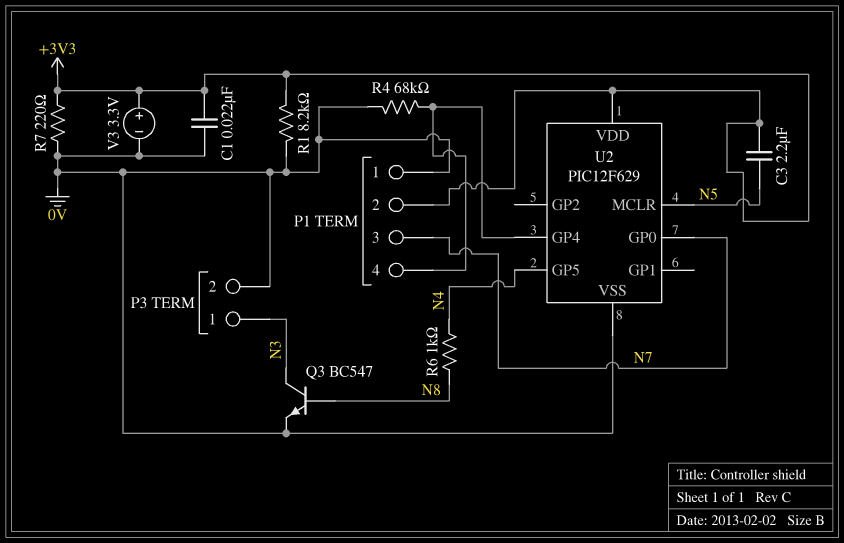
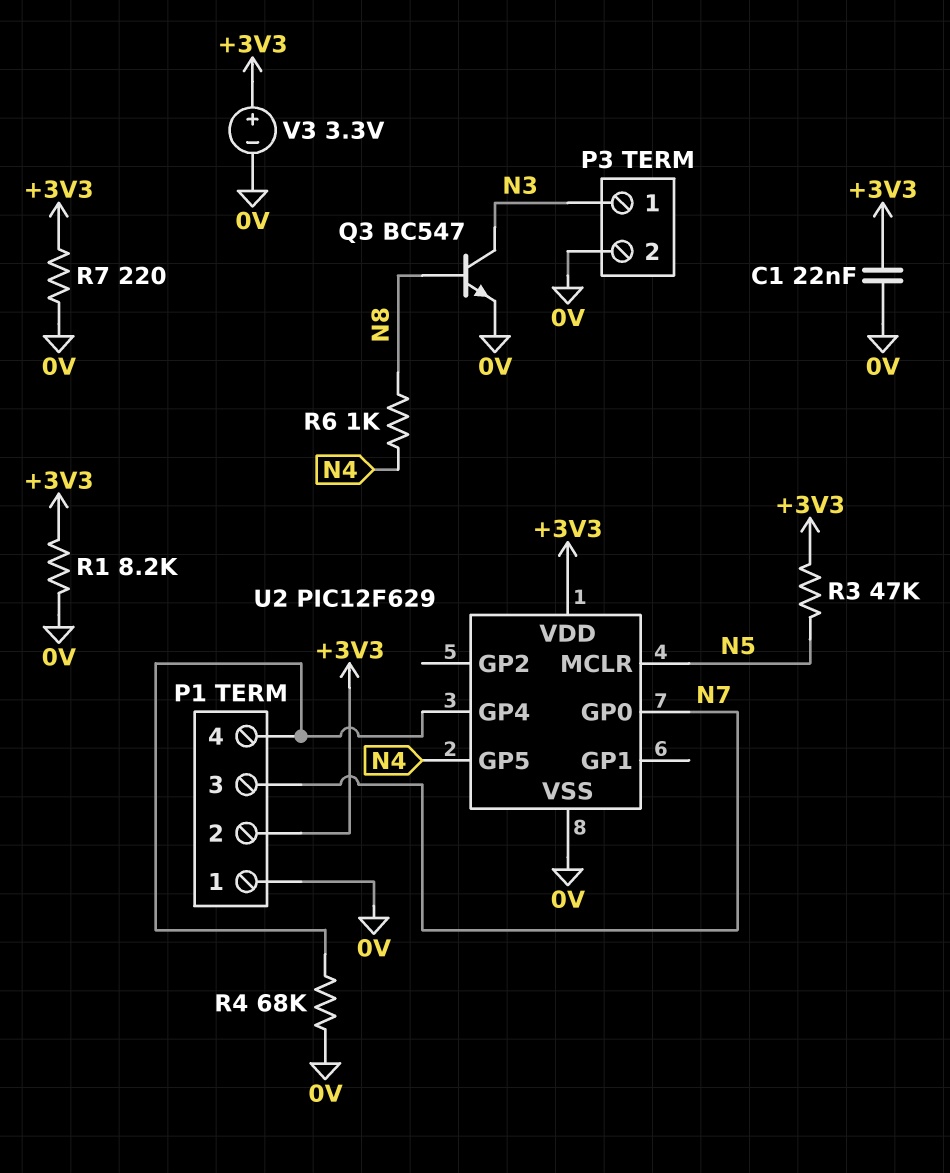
C3: 2.2uF (+3V3, N5) -> none
R3: none -> 47k (+3V3, N5)

